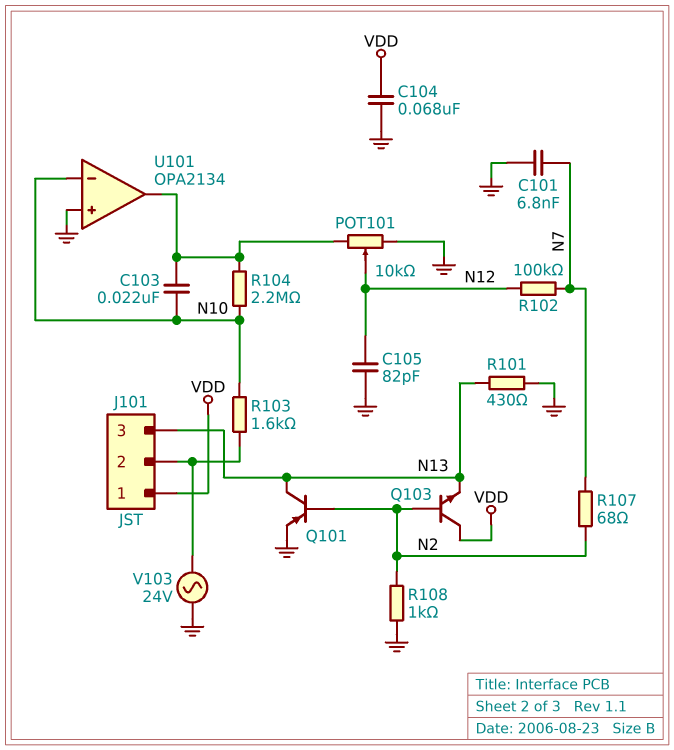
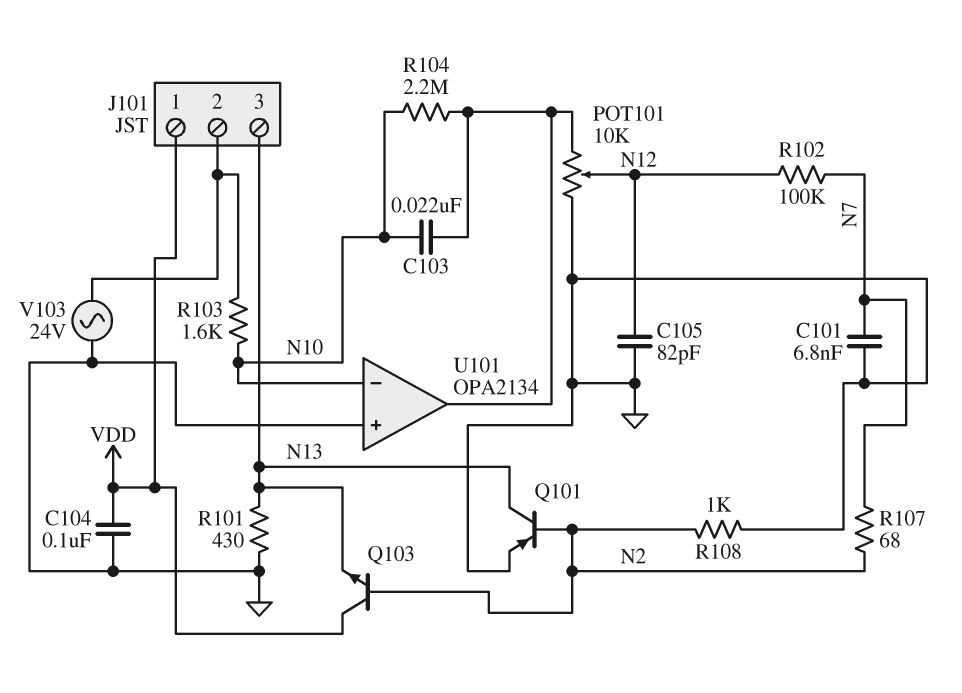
C104: 68nF (GND, VDD) -> 100nF (GND, VDD)

